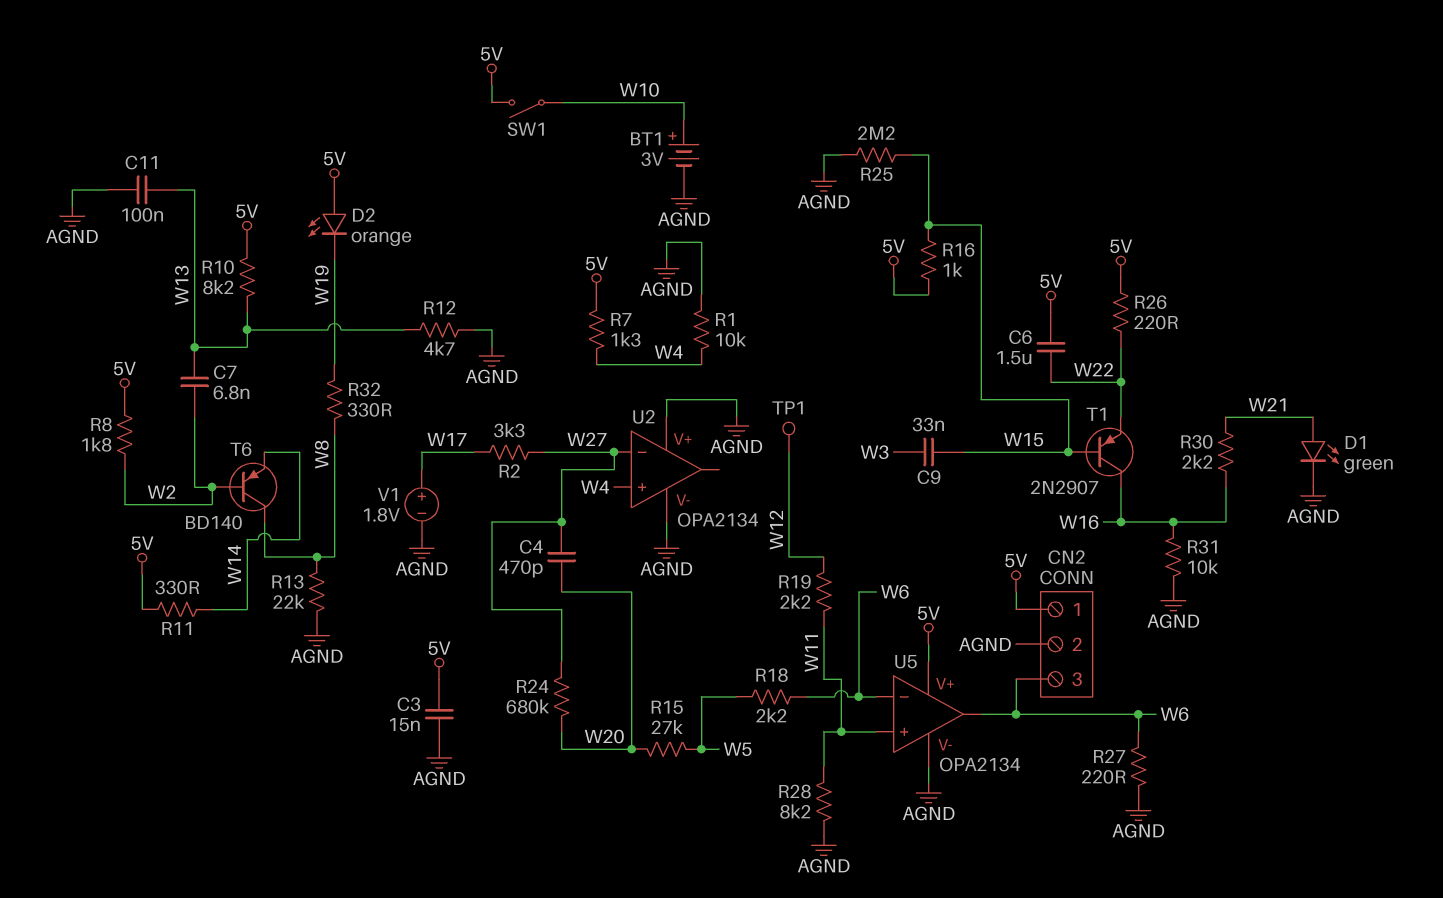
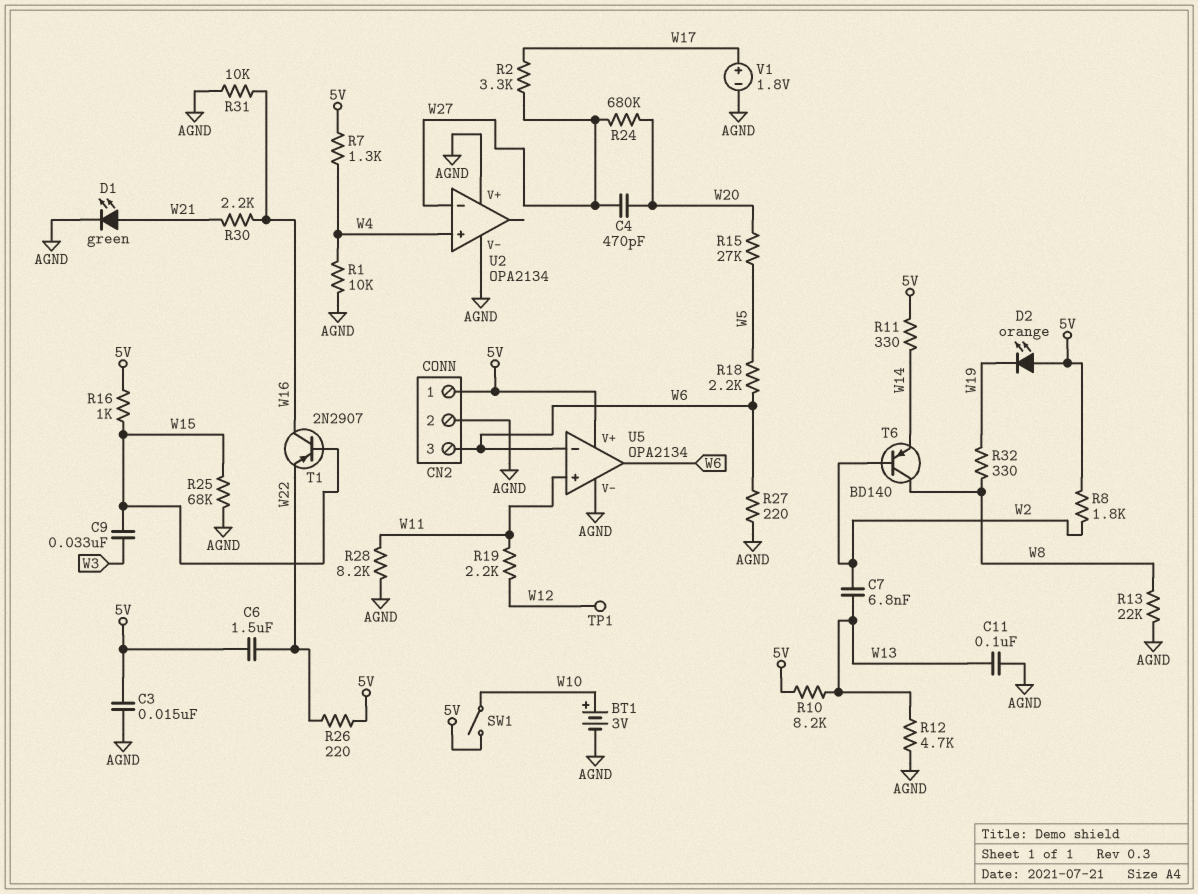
R25: 2.2M (AGND, W15) -> 68k (AGND, W15)

